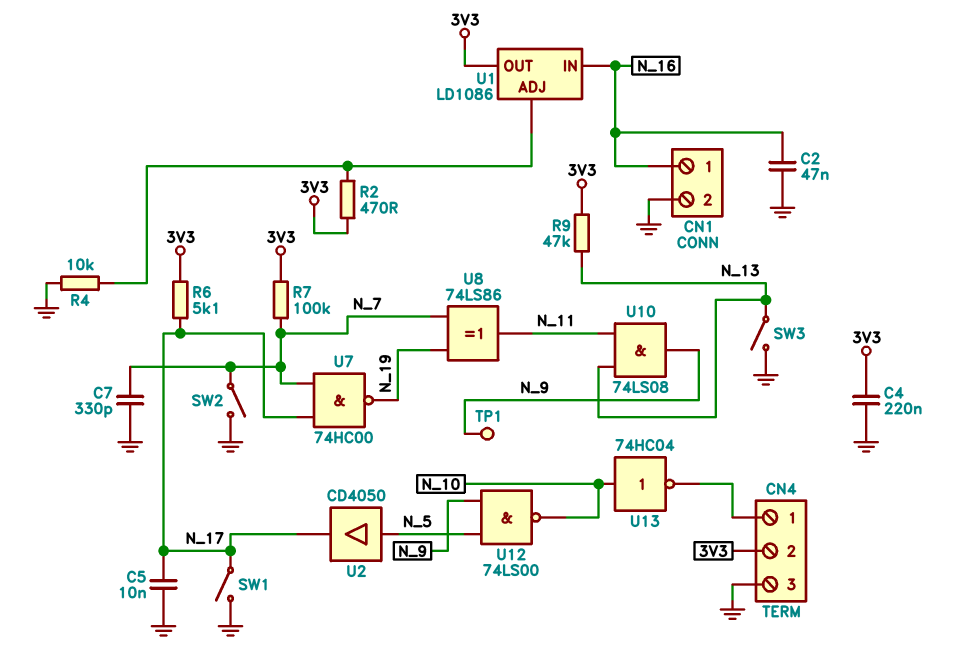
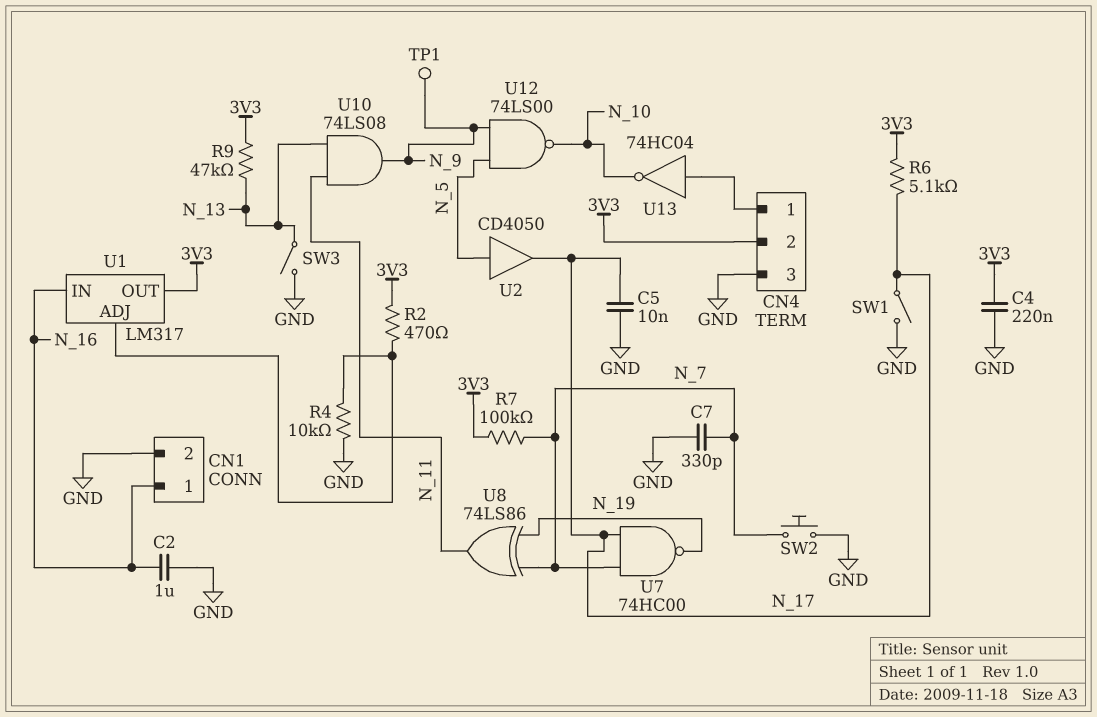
C2: 47nF (GND, N_16) -> 1uF (GND, N_16)
SW2: switch (GND, N_7) -> button (GND, N_7)
U1: LD1086 -> LM317
U13: NOT 74HC04 (in N_10, out CN4/1) -> NOT 74HC04 (in CN4/1, out N_10)

